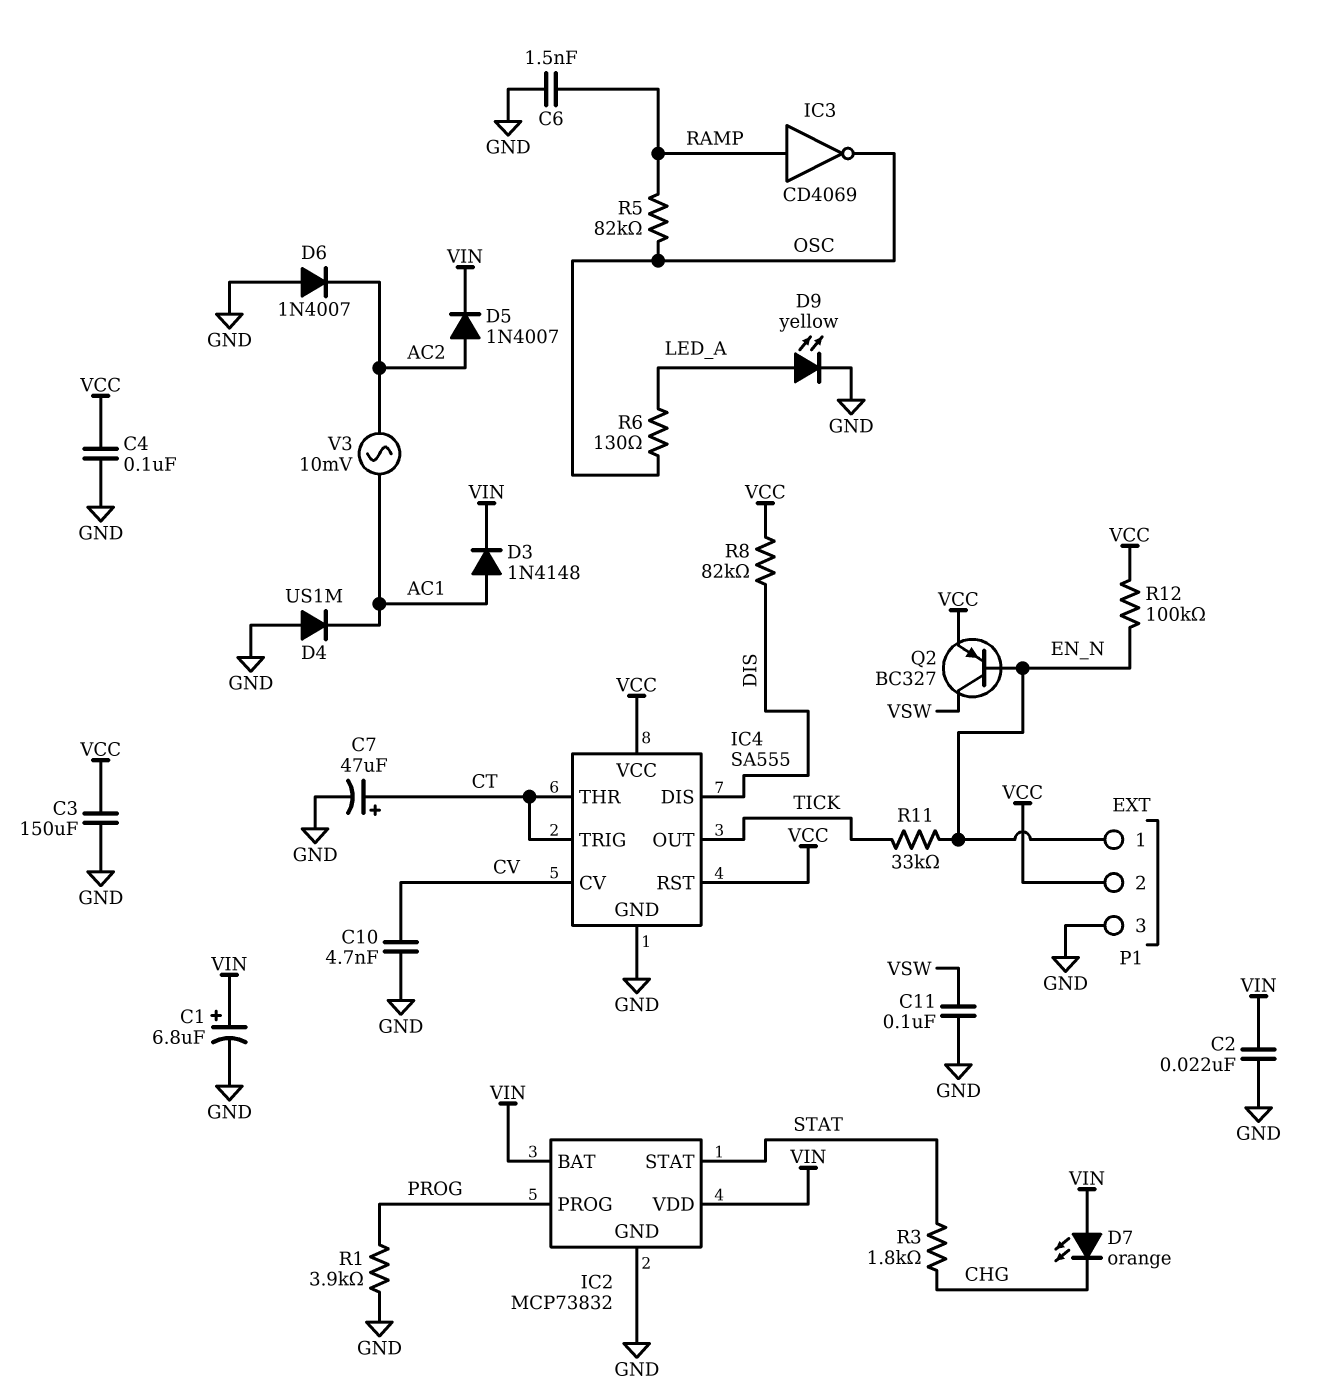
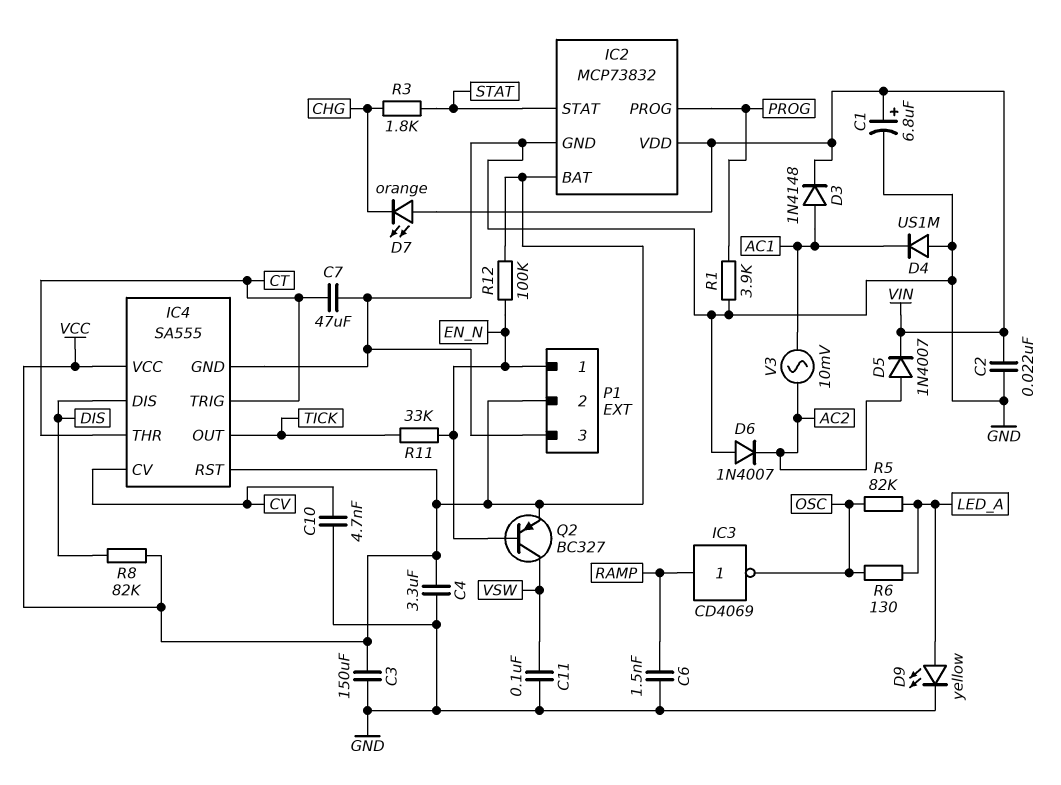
C4: 100nF (GND, VCC) -> 3.3uF (GND, VCC)
C7: 47uF (plus CT, minus GND) -> 47uF (CT, GND)
IC2 pin BAT: VIN -> VCC
R5: 82k (OSC, RAMP) -> 82k (LED_A, OSC)

